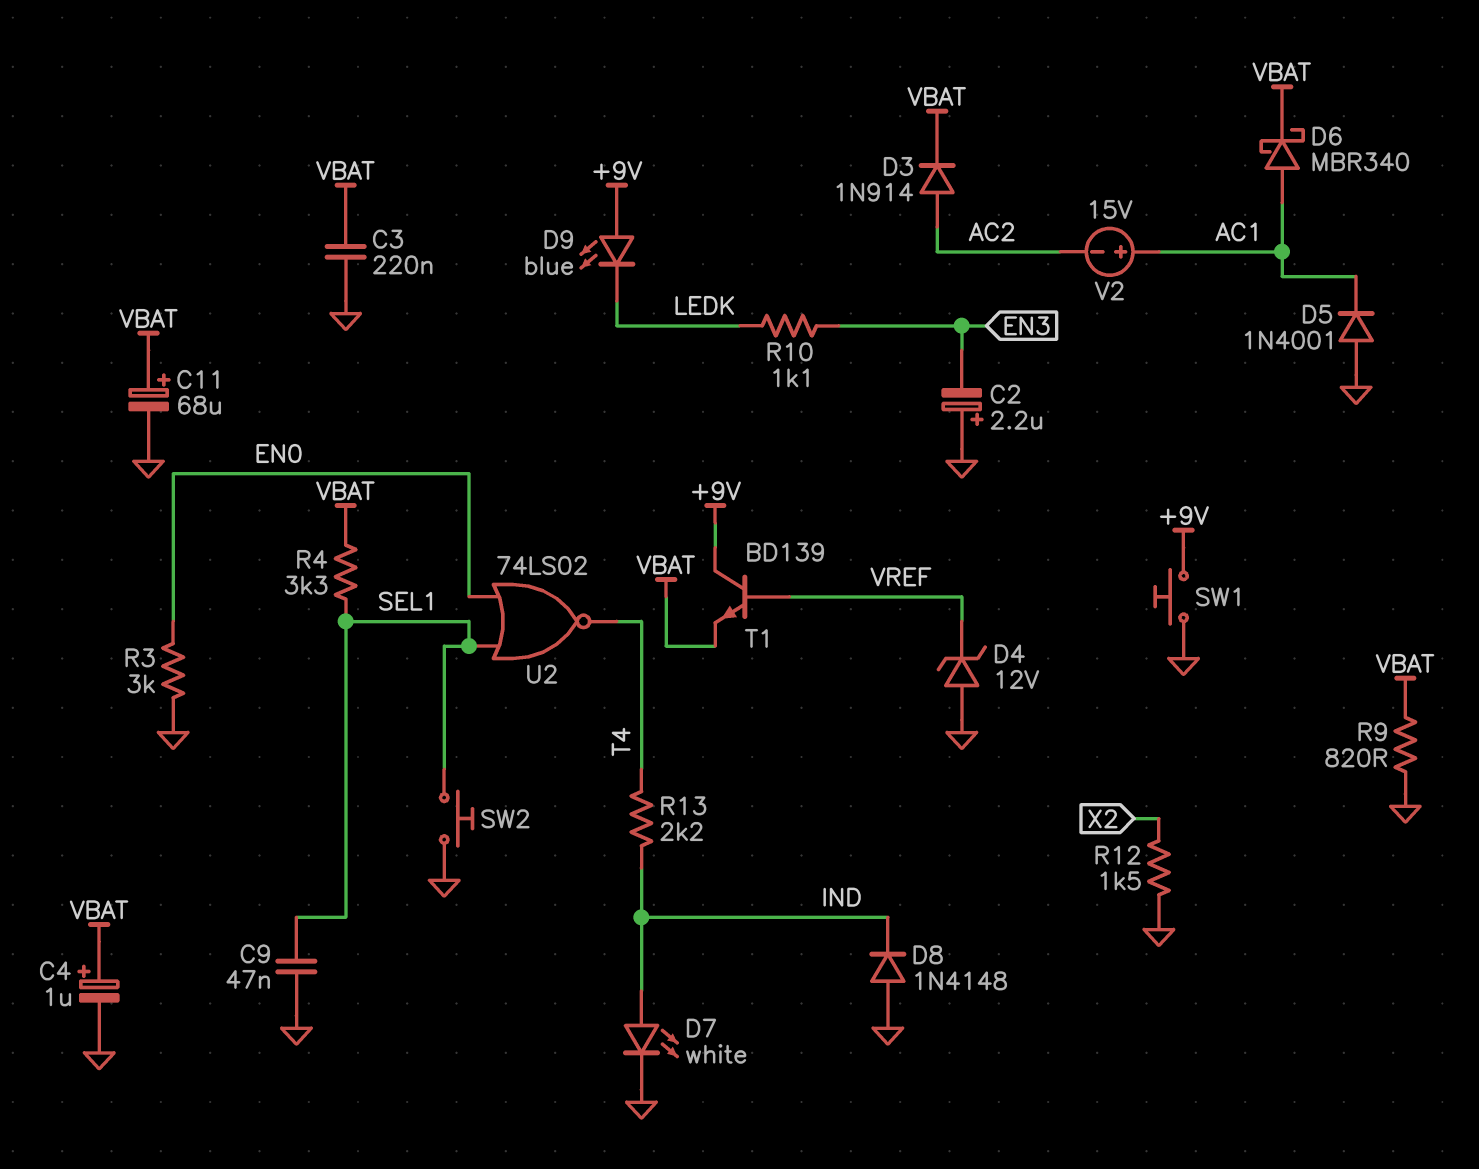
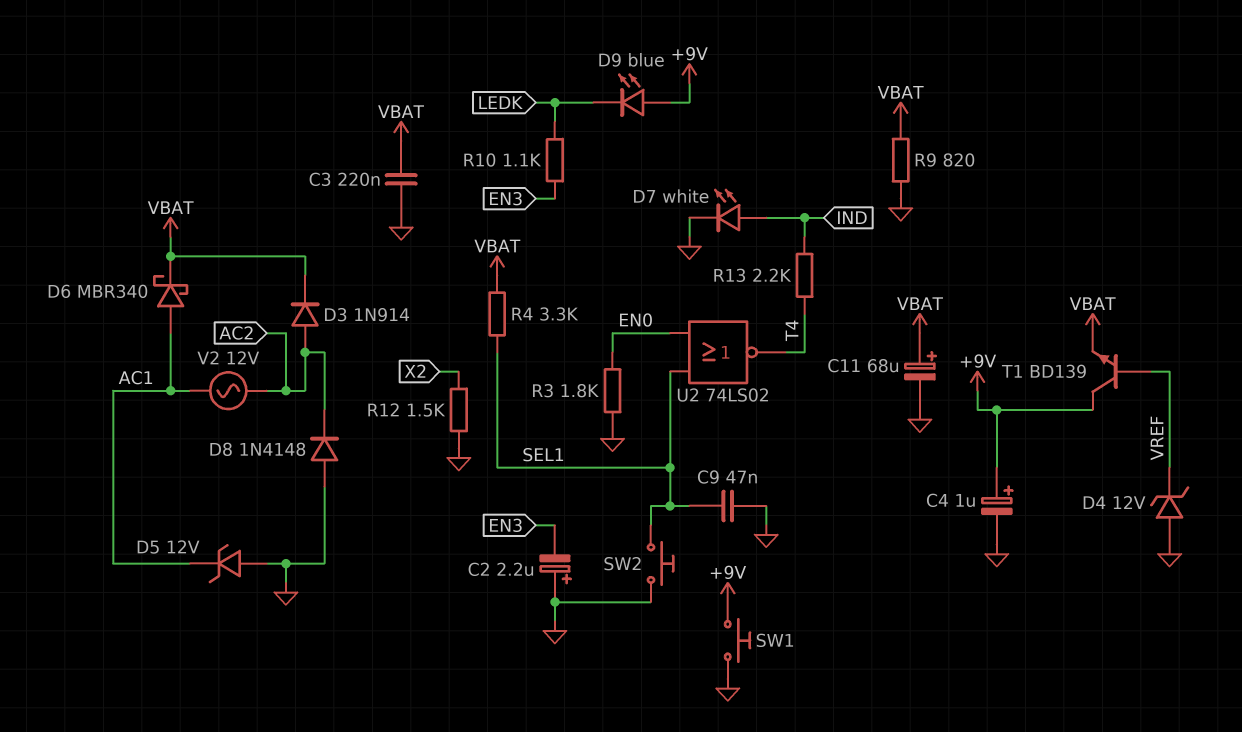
C4: 1uF (plus VBAT, minus GND) -> 1uF (plus +9V, minus GND)
D5: diode 1N4001 (A GND, K AC1) -> zener 12V (A GND, K AC1)
D8: diode 1N4148 (A GND, K IND) -> diode 1N4148 (A GND, K AC2)
R3: 3k (EN0, GND) -> 1.8k (EN0, GND)
V2: 15V (plus AC1, minus AC2) -> AC 12V (AC1, AC2)

